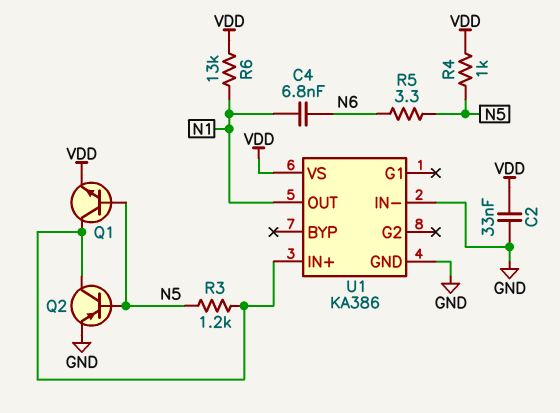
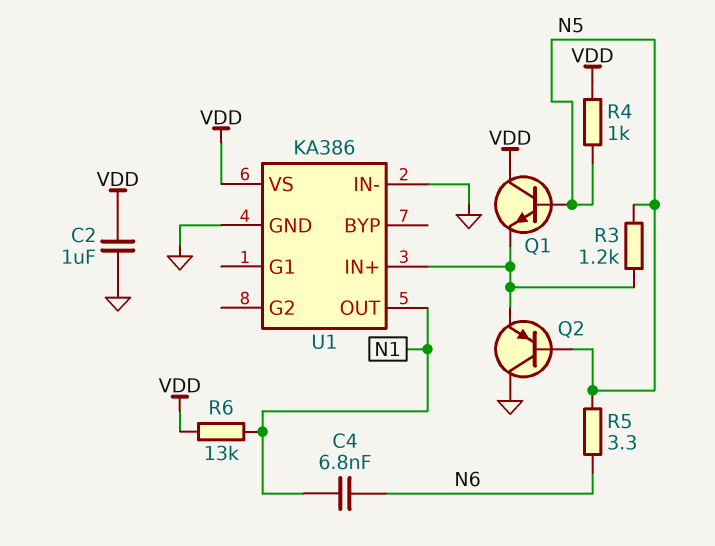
C2: 33nF (GND, VDD) -> 1uF (GND, VDD)
Q1: NPN (B N5, C U1/IN+, E VDD) -> NPN (B N5, C VDD, E U1/IN+)
Q2: PNP (B N5, C U1/IN+, E GND) -> PNP (B N5, C GND, E U1/IN+)

